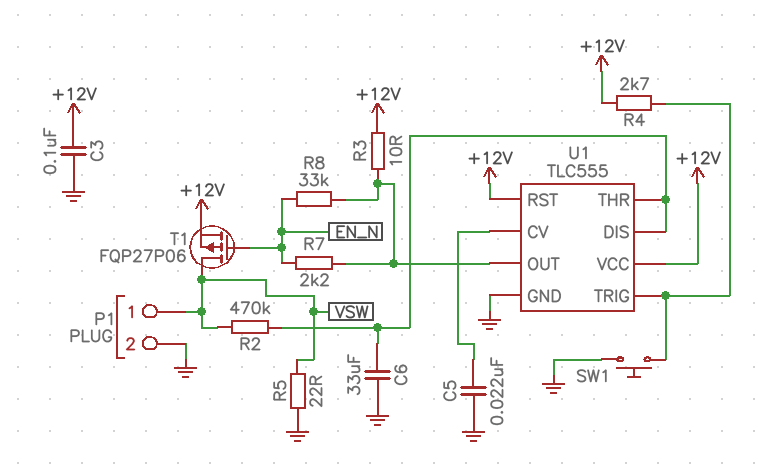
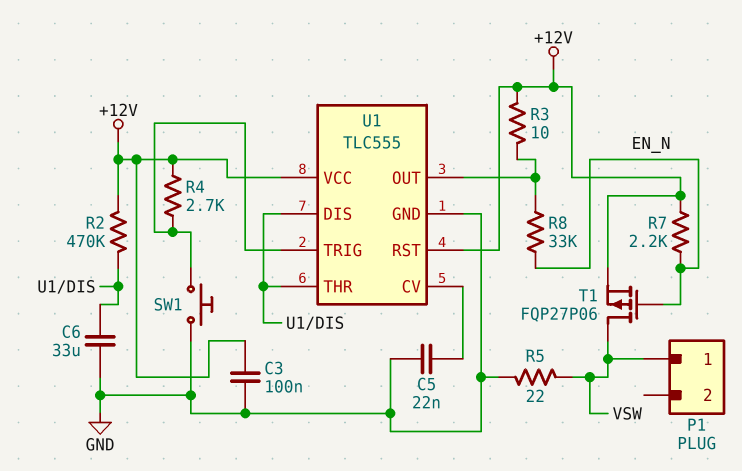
P1 pin 2: GND -> none
R2: 470k (U1/DIS, VSW) -> 470k (+12V, U1/DIS)
R7: 2.2k (EN_N, U1/OUT) -> 2.2k (+12V, EN_N)

